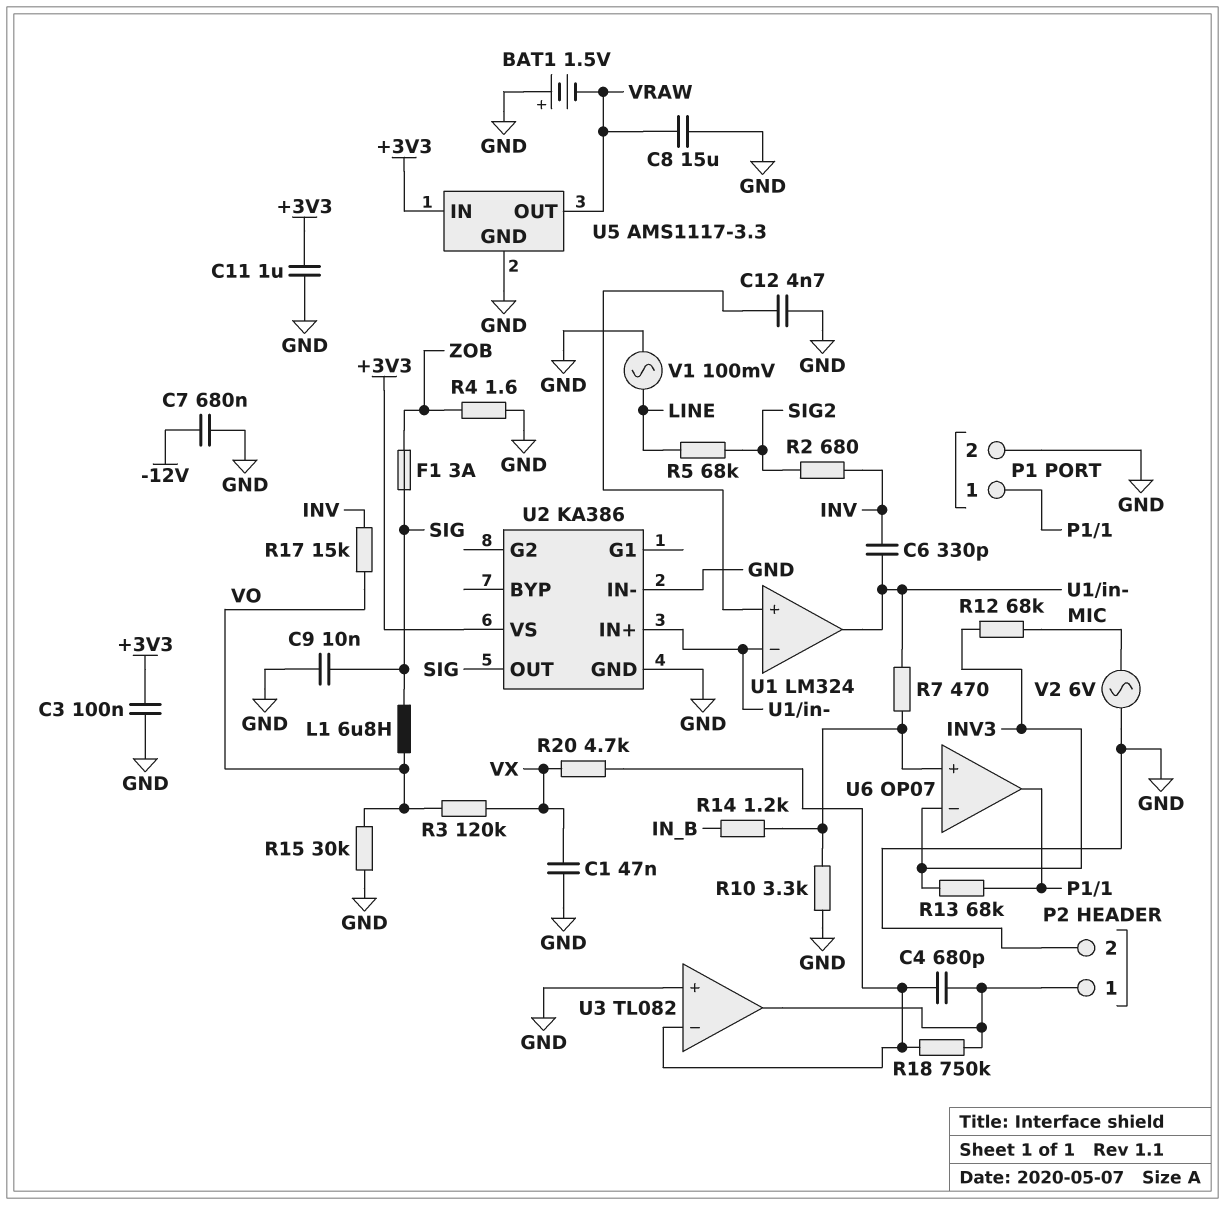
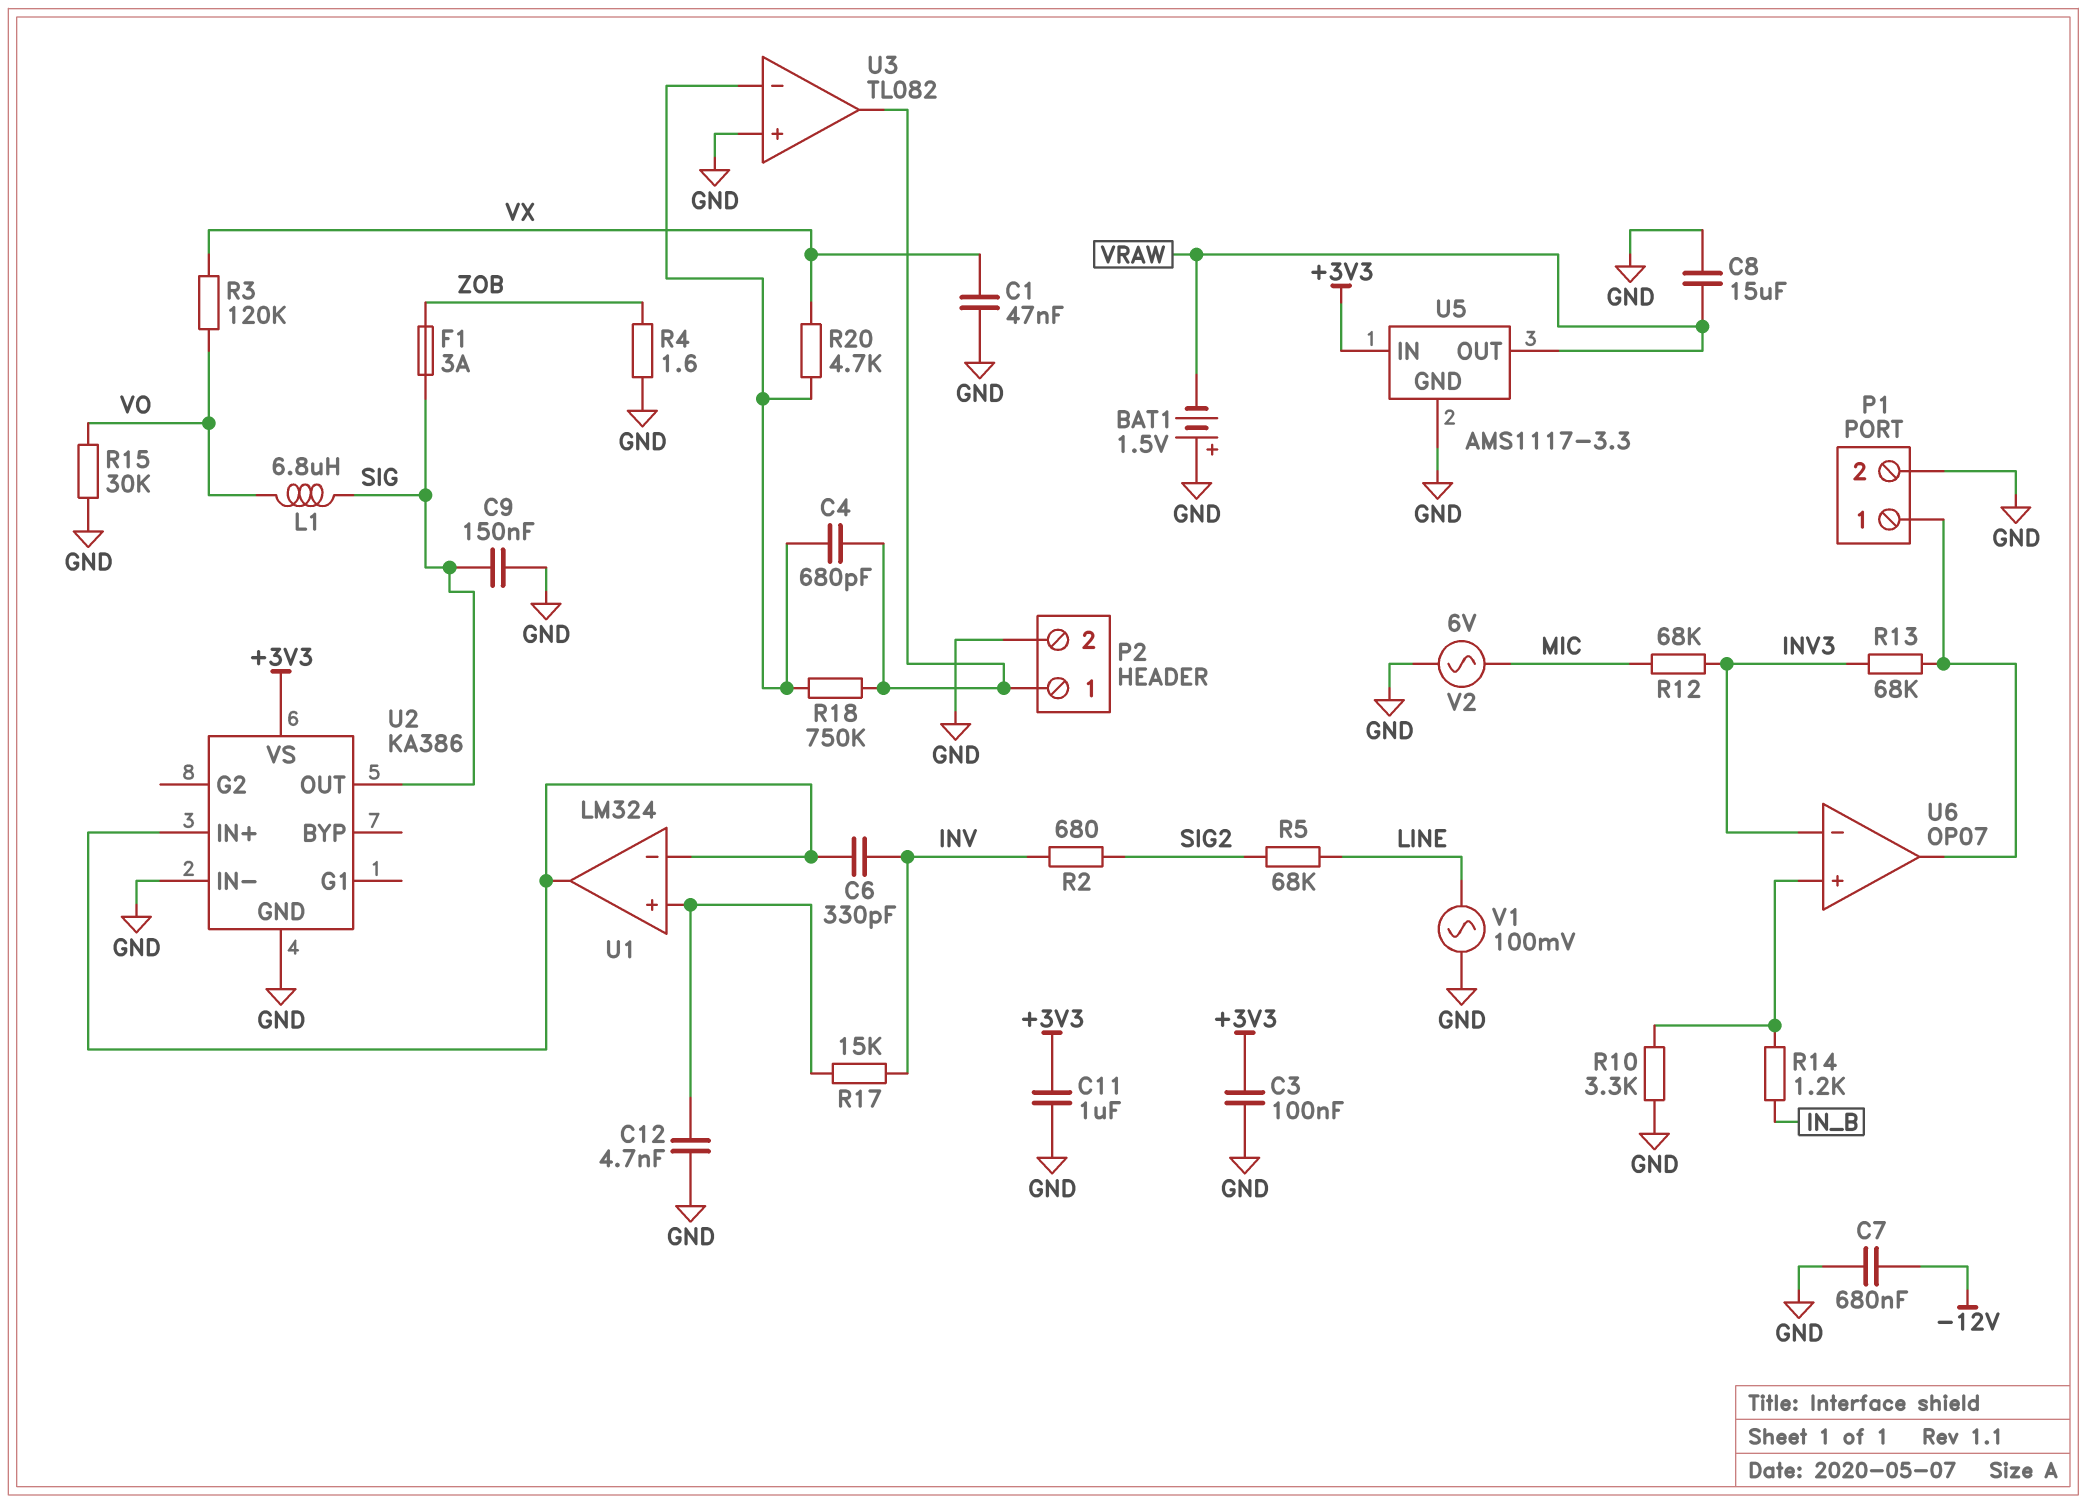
C9: 10nF (GND, SIG) -> 150nF (GND, SIG)
R7: 470 (U1/in-, U6/in+) -> none
R17: 15k (INV, VO) -> 15k (INV, U1/in+)

